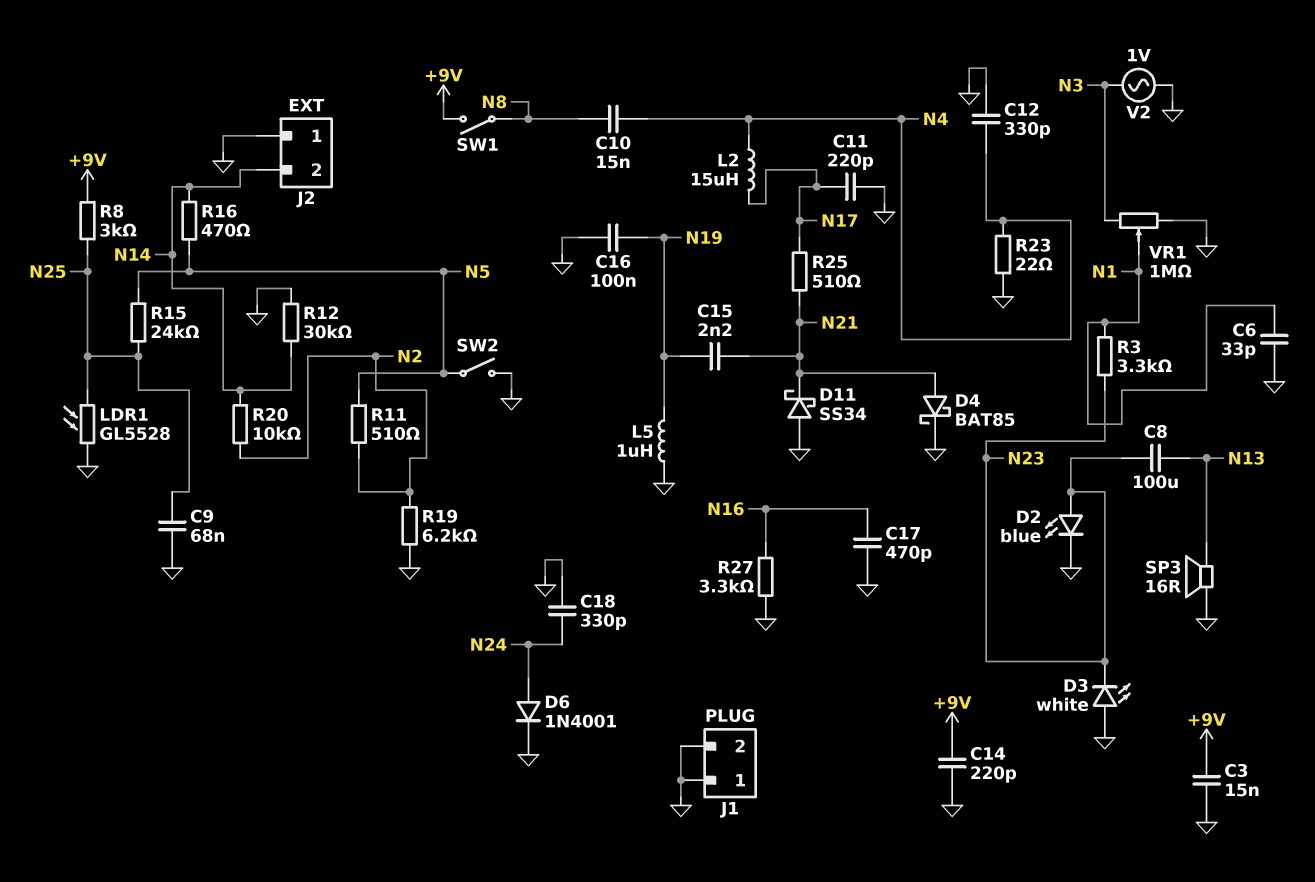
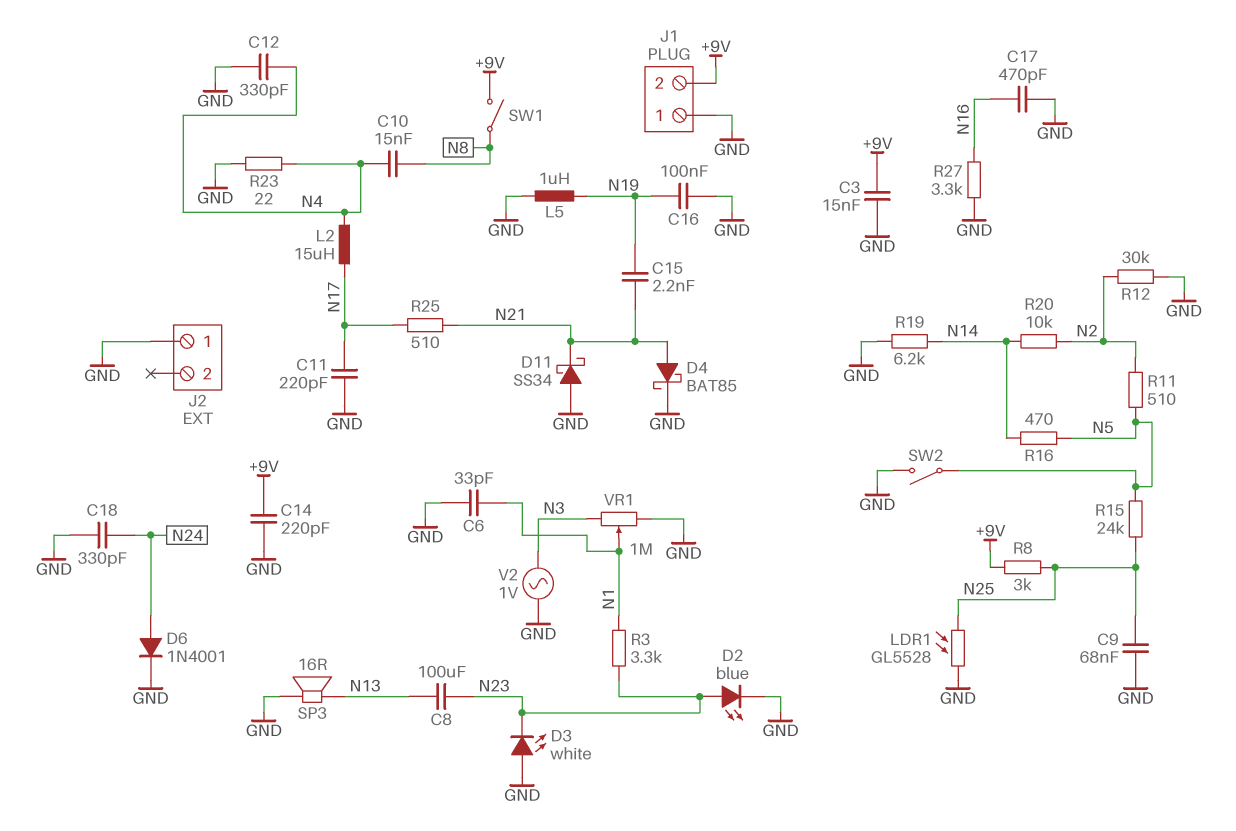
J1 pin 2: GND -> +9V
J2 pin 2: N14 -> none
R12: 30k (GND, N14) -> 30k (GND, N2)
R19: 6.2k (GND, N2) -> 6.2k (GND, N14)

